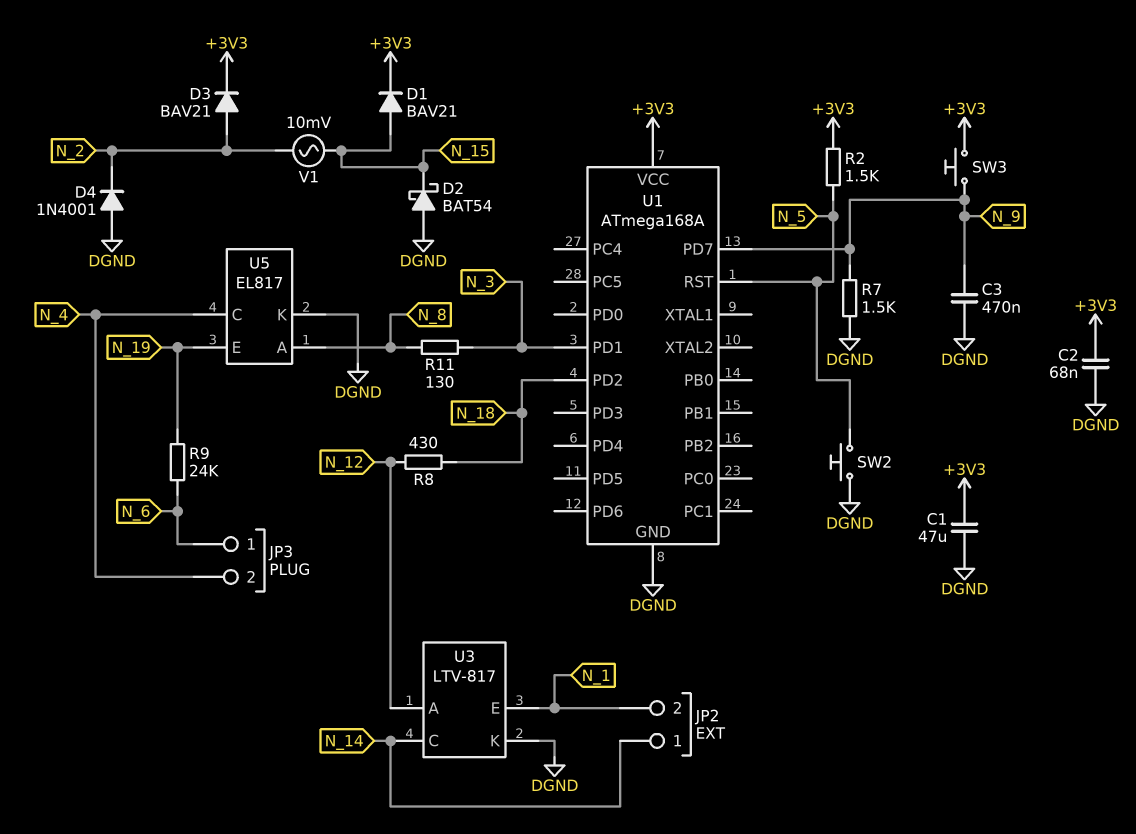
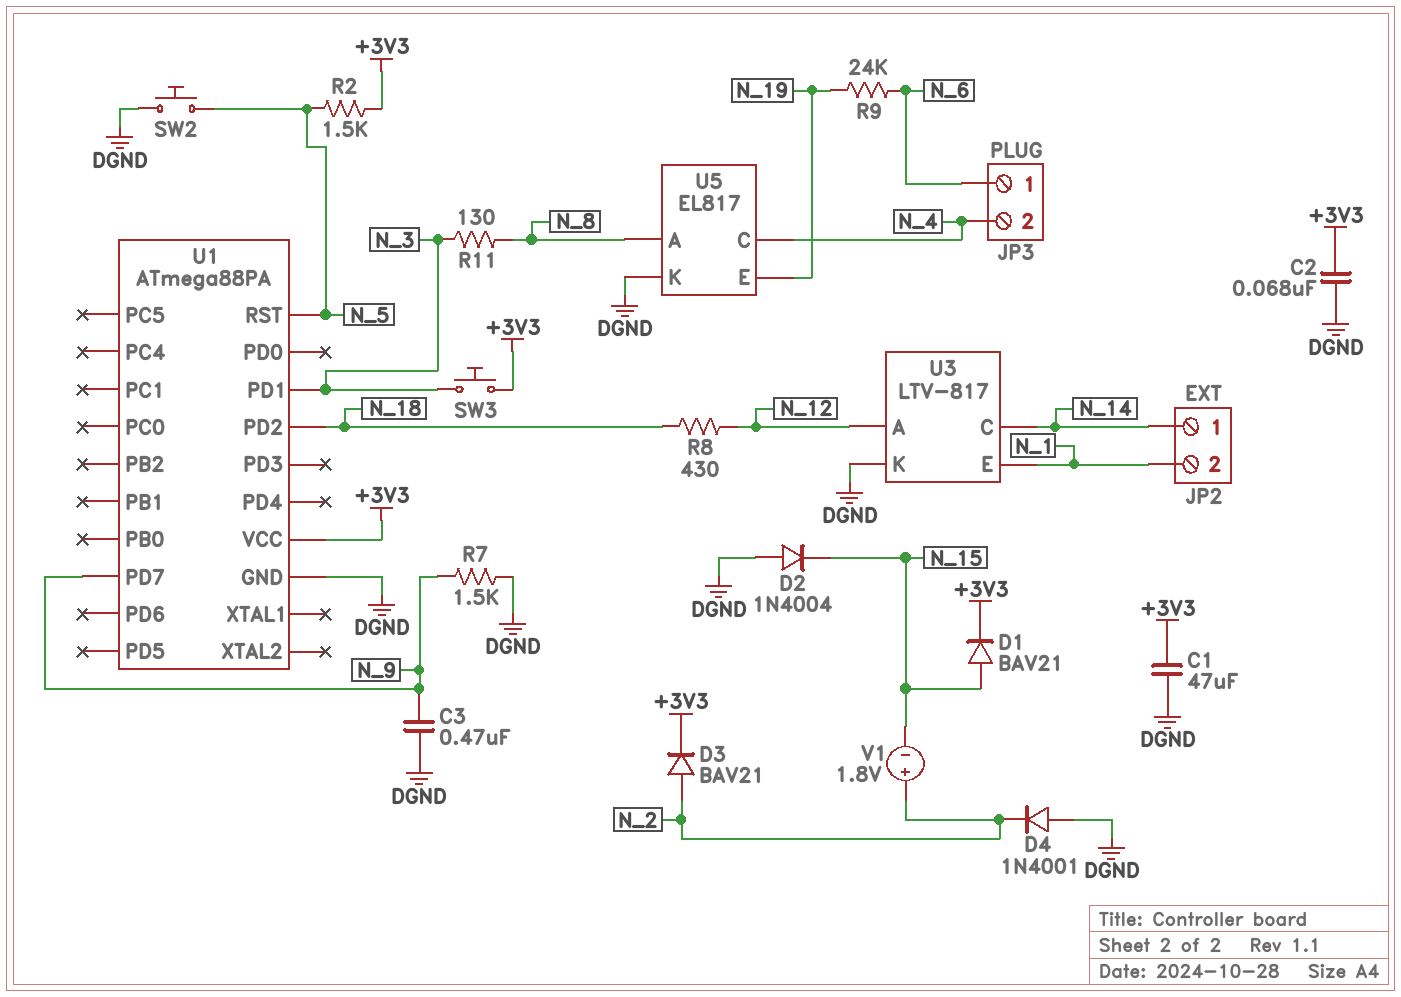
D2: schottky BAT54 (A DGND, K N_15) -> diode 1N4004 (A DGND, K N_15)
SW3: button (+3V3, N_9) -> button (+3V3, N_3)
U1: ATmega168A -> ATmega88PA
V1: AC 10mV (N_2, N_15) -> 1.8V (plus N_2, minus N_15)

